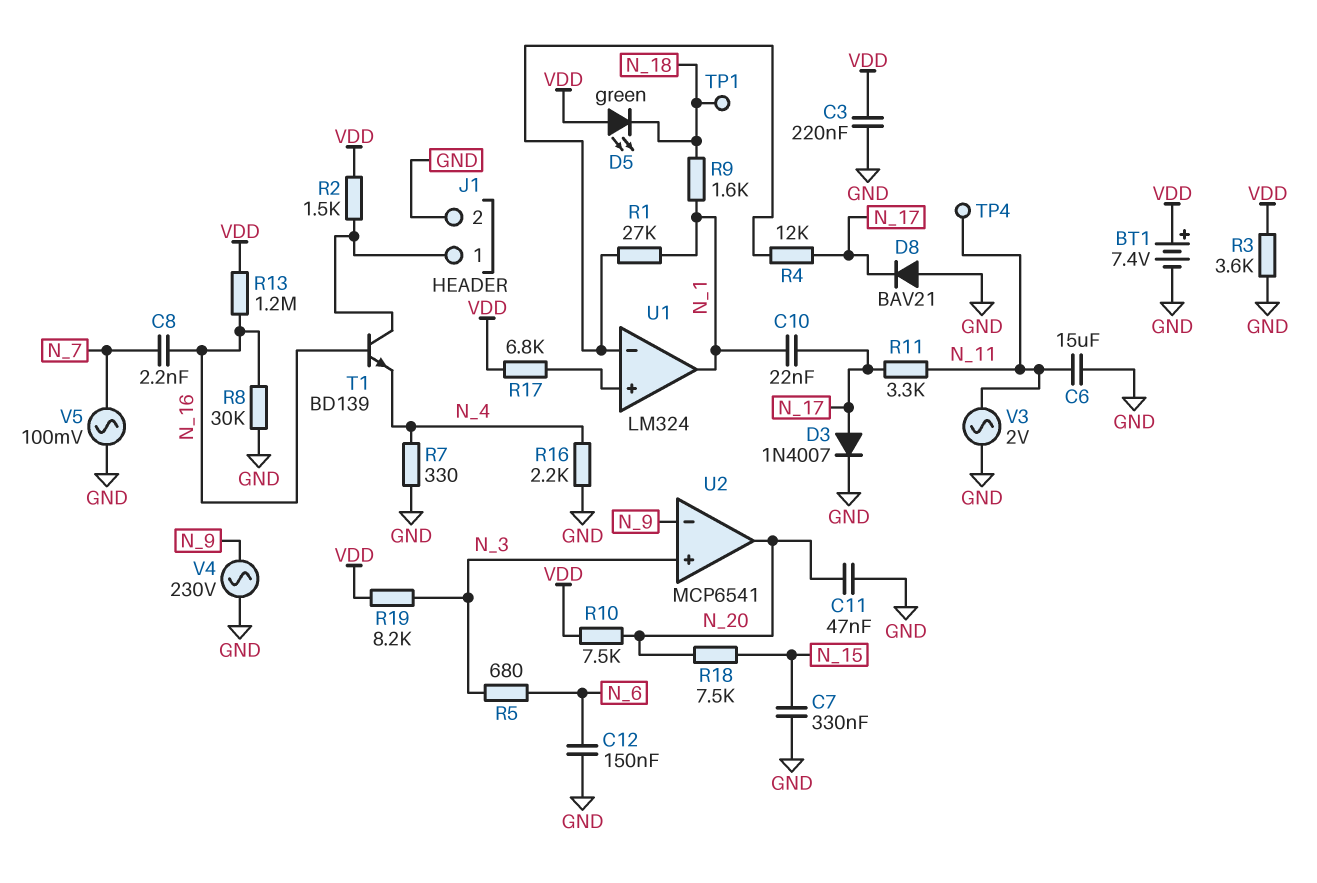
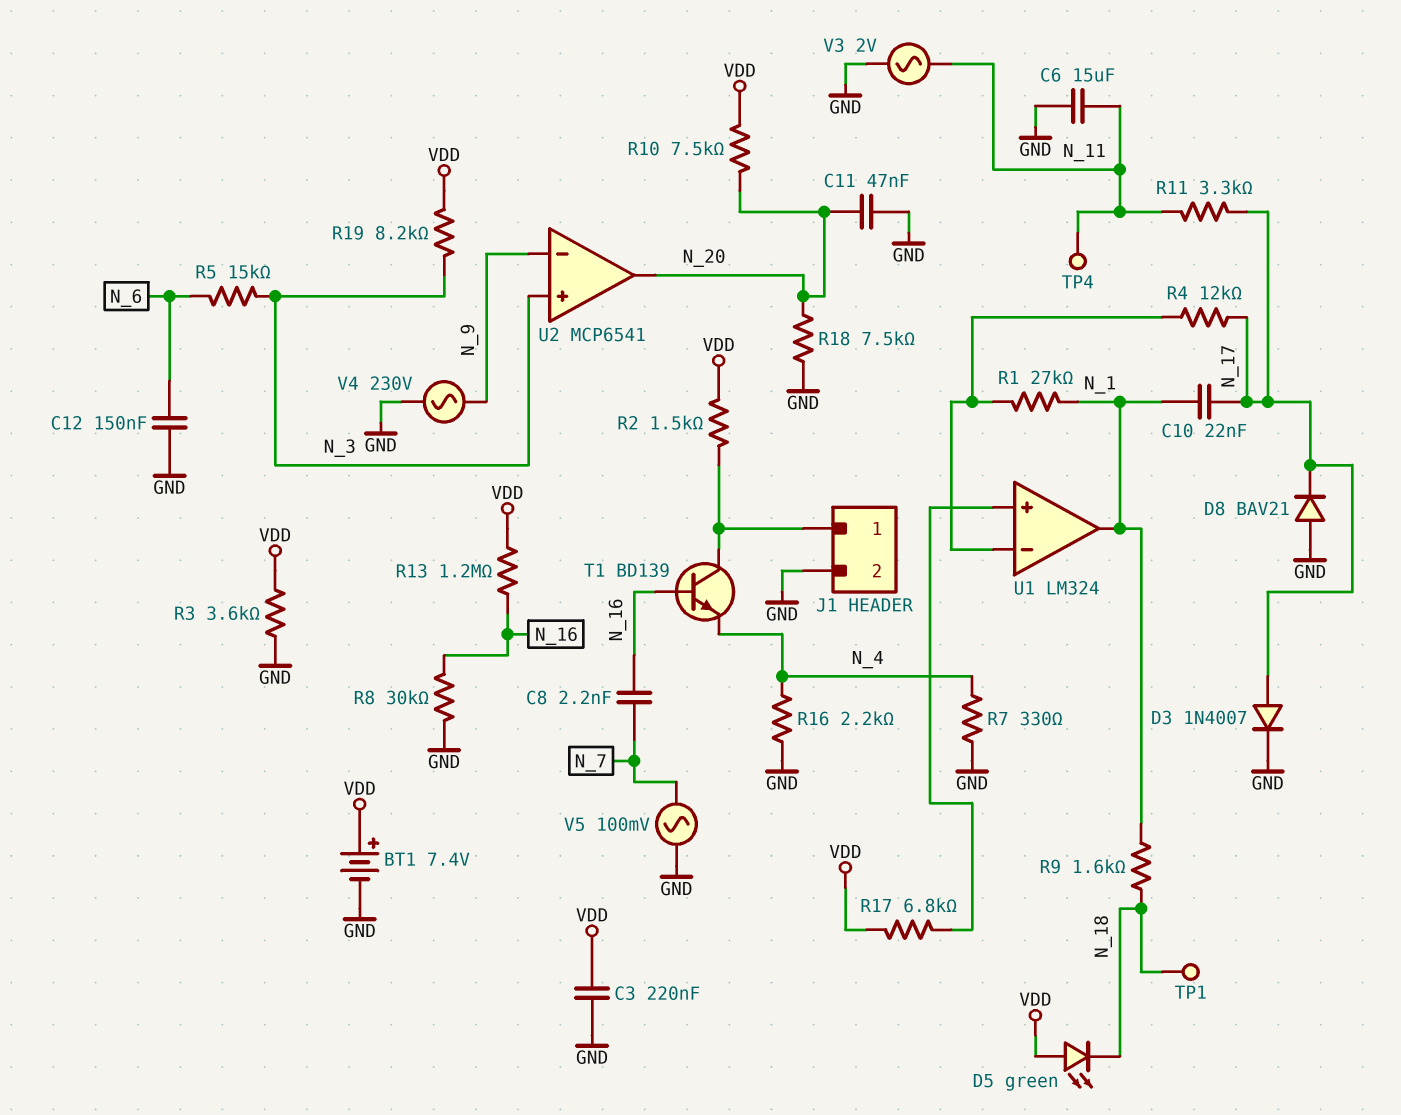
C7: 330nF (GND, N_15) -> none
R5: 680 (N_3, N_6) -> 15k (N_3, N_6)
R18: 7.5k (N_15, N_20) -> 7.5k (GND, N_20)

